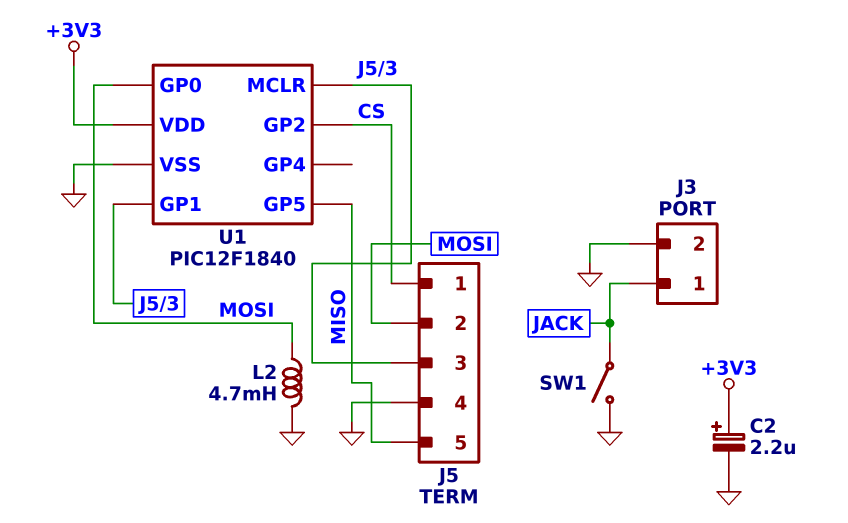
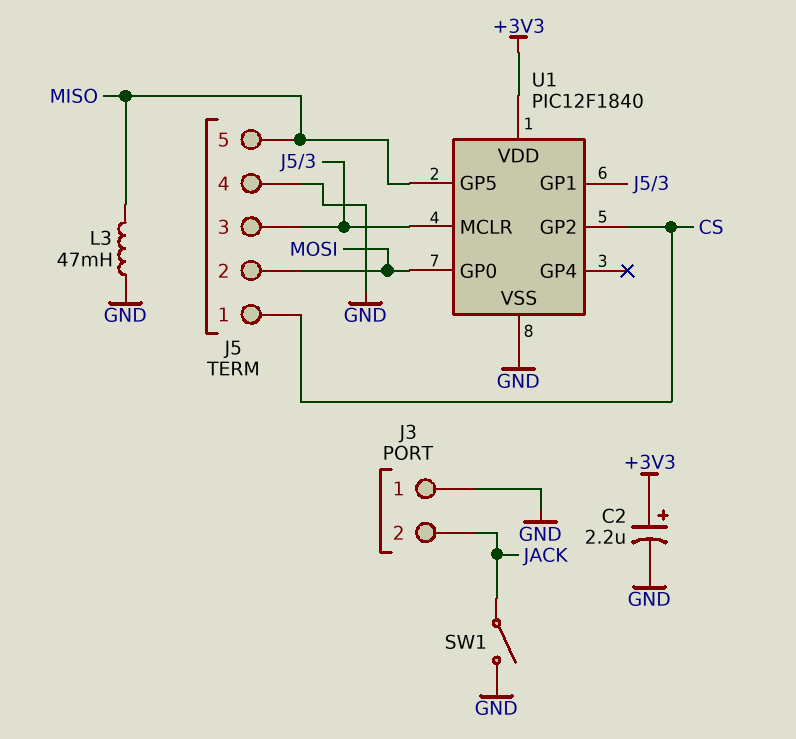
J3 pin 1: JACK -> GND
J3 pin 2: GND -> JACK
L2: 4.7mH (GND, MOSI) -> none
L3: none -> 47mH (GND, MISO)

